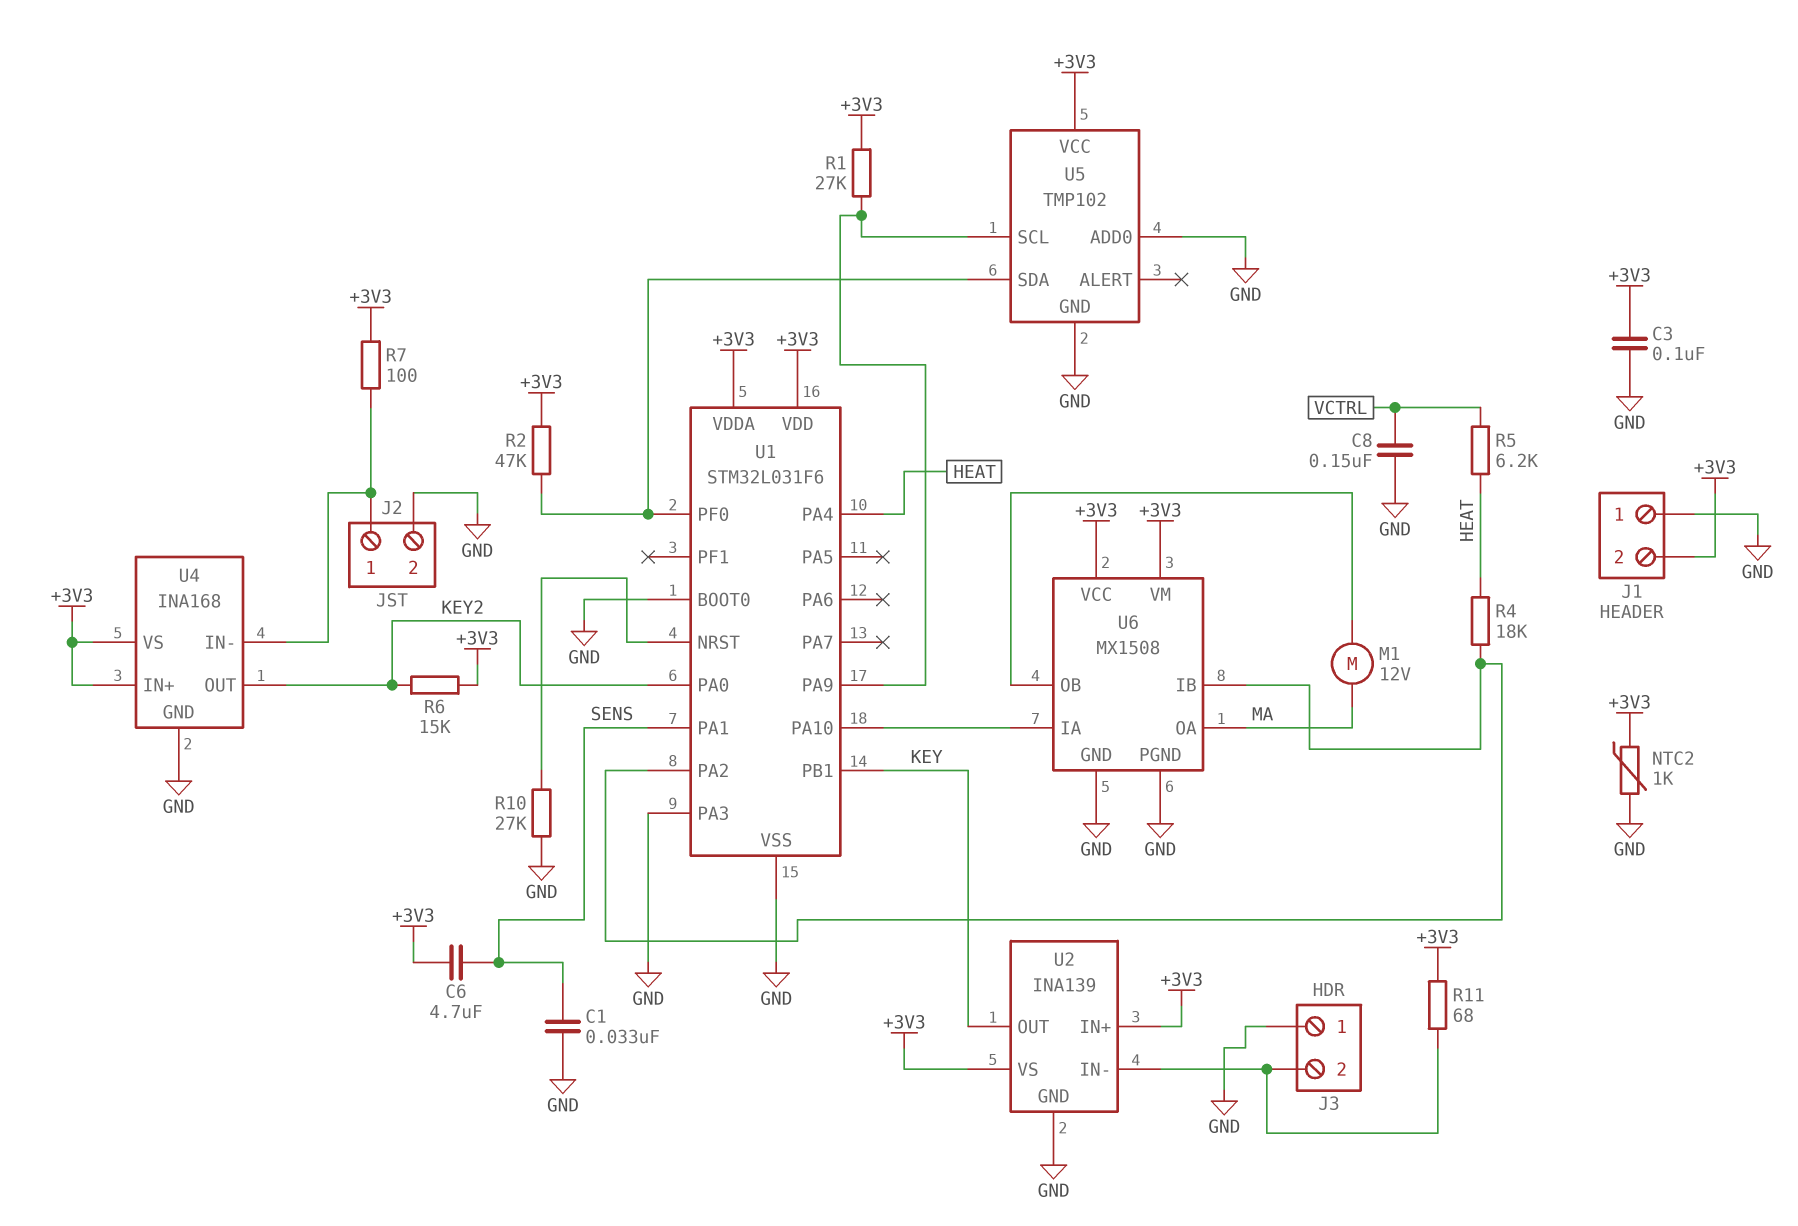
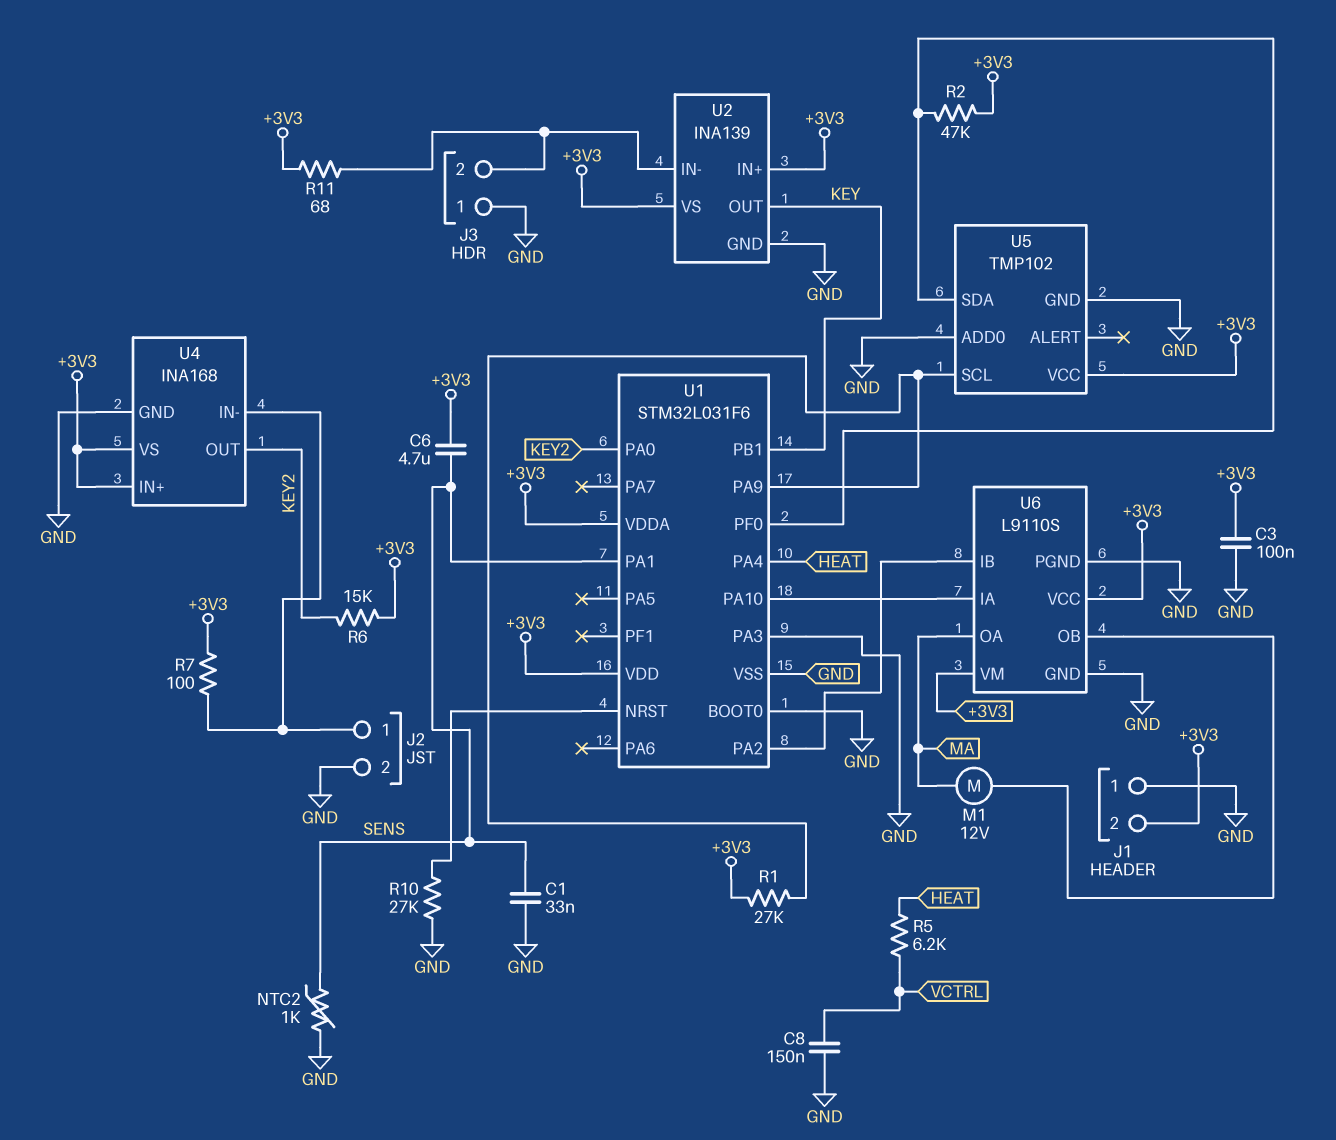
NTC2: 1k (+3V3, GND) -> 1k (GND, SENS)
R4: 18k (HEAT, U1/PA2) -> none
U6: MX1508 -> L9110S

